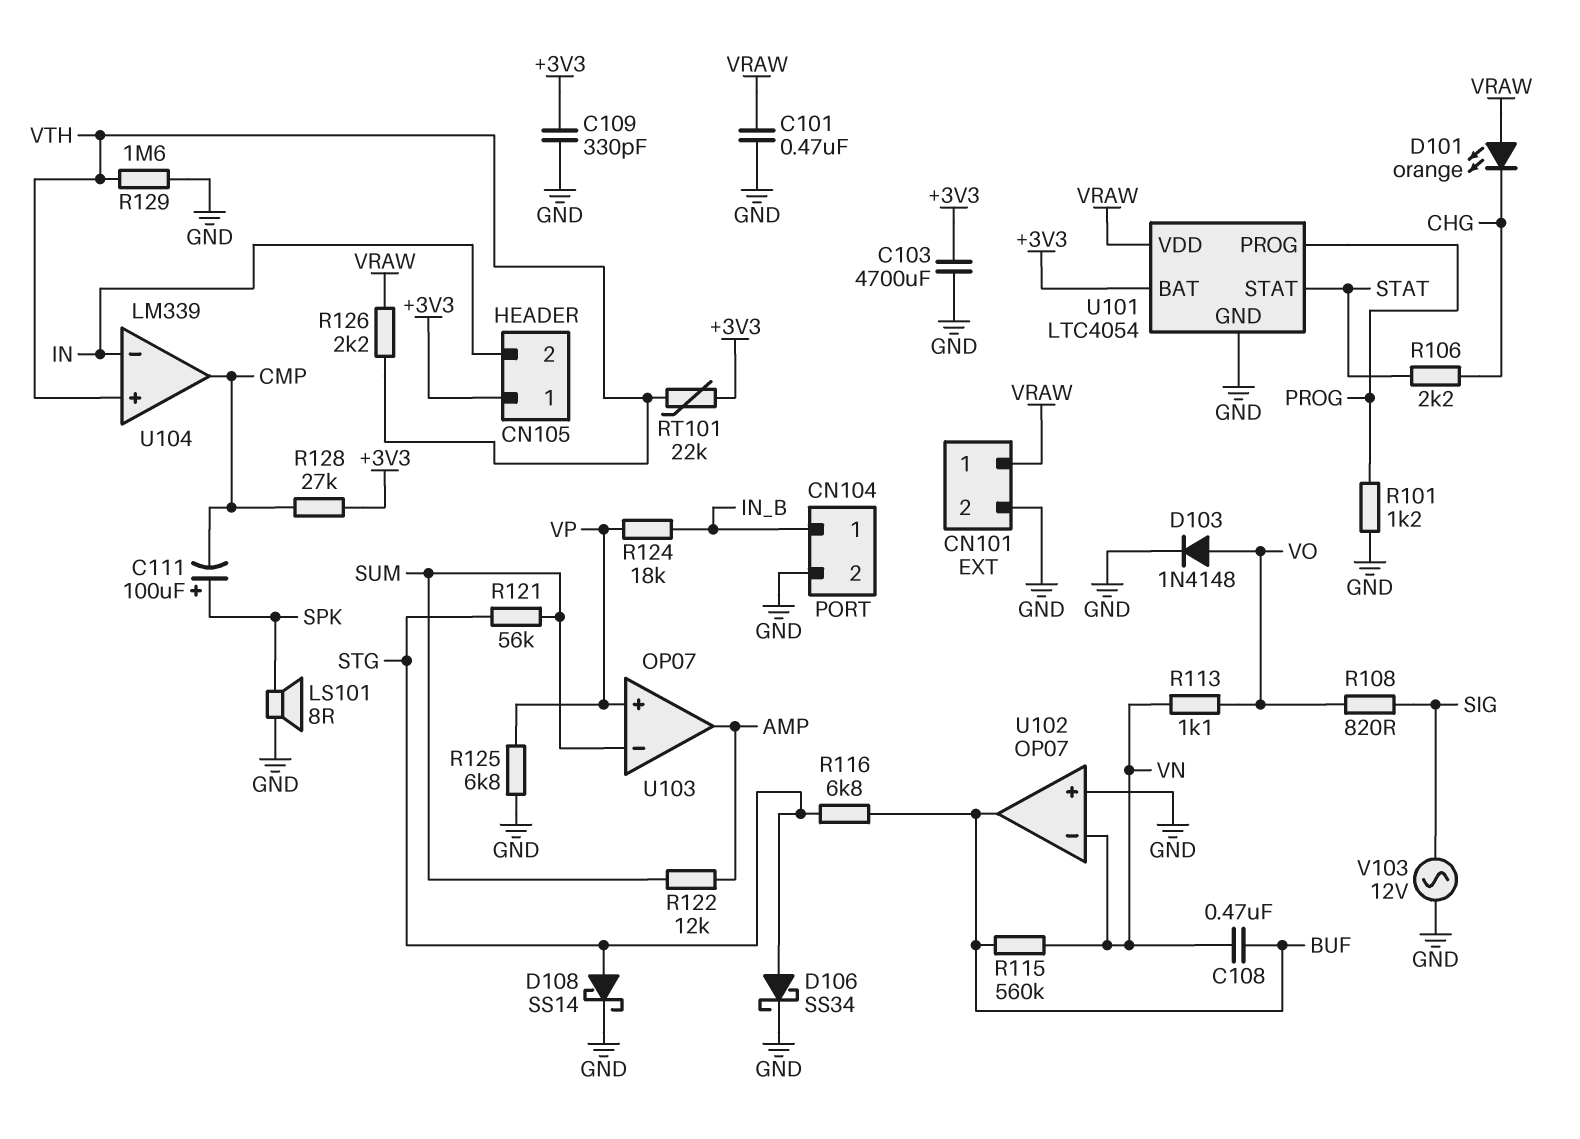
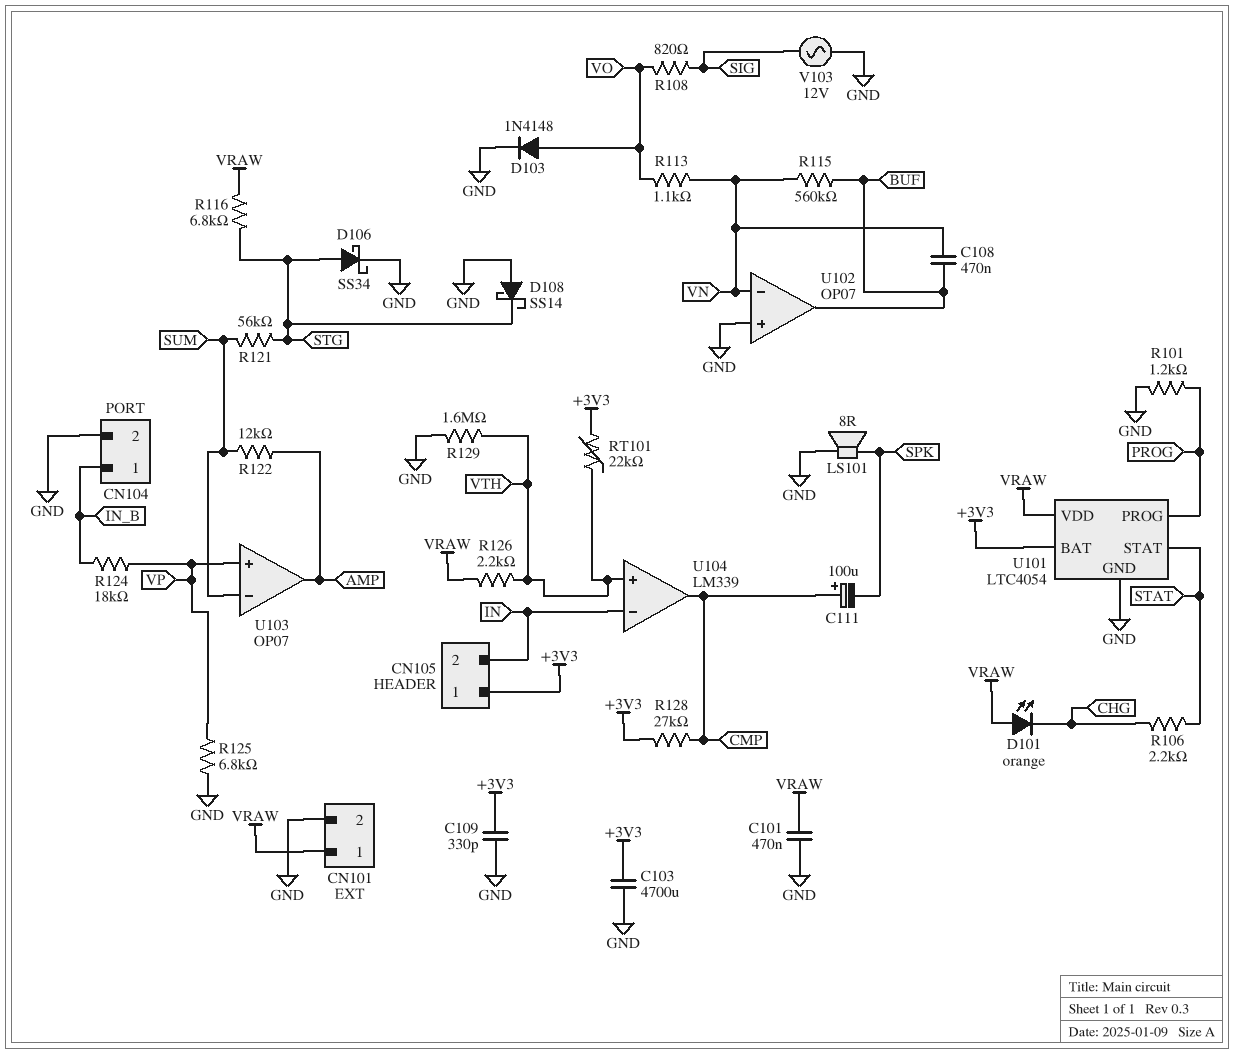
C111: 100uF (plus SPK, minus CMP) -> 100uF (plus CMP, minus SPK)
D108: schottky SS14 (A STG, K GND) -> schottky SS14 (A GND, K STG)
R116: 6.8k (BUF, STG) -> 6.8k (STG, VRAW)

